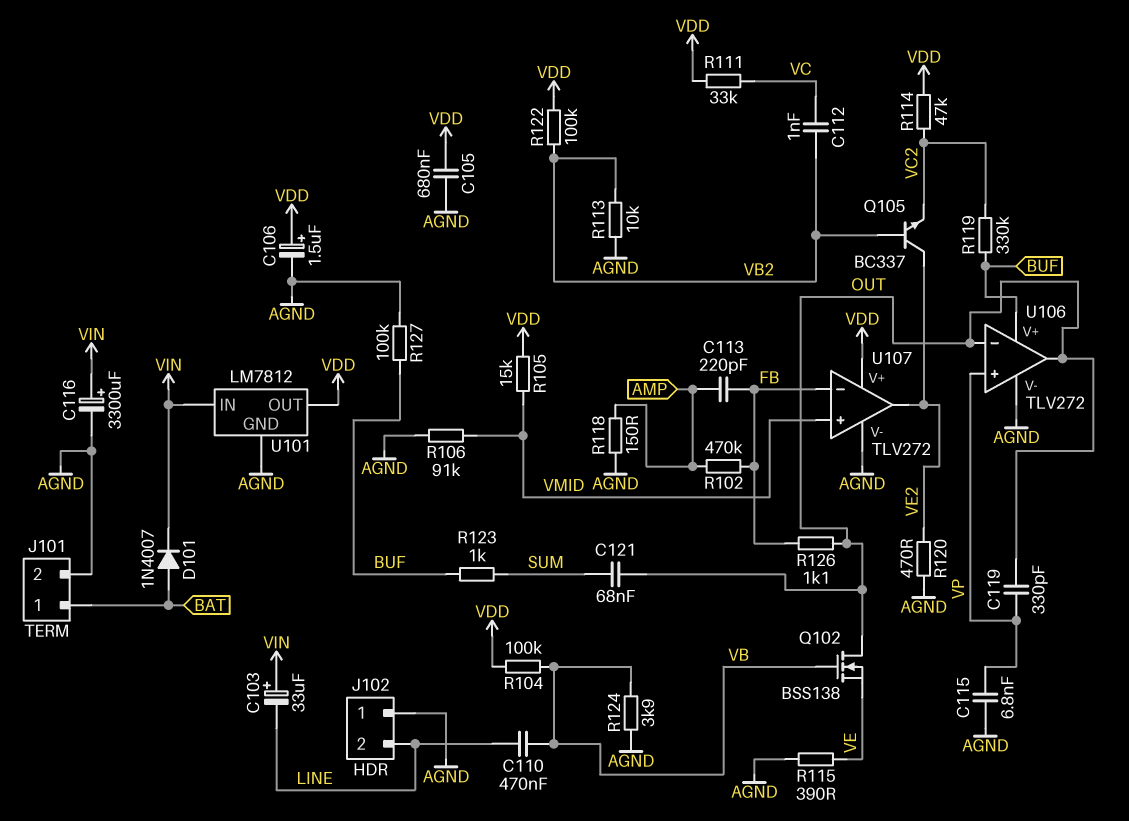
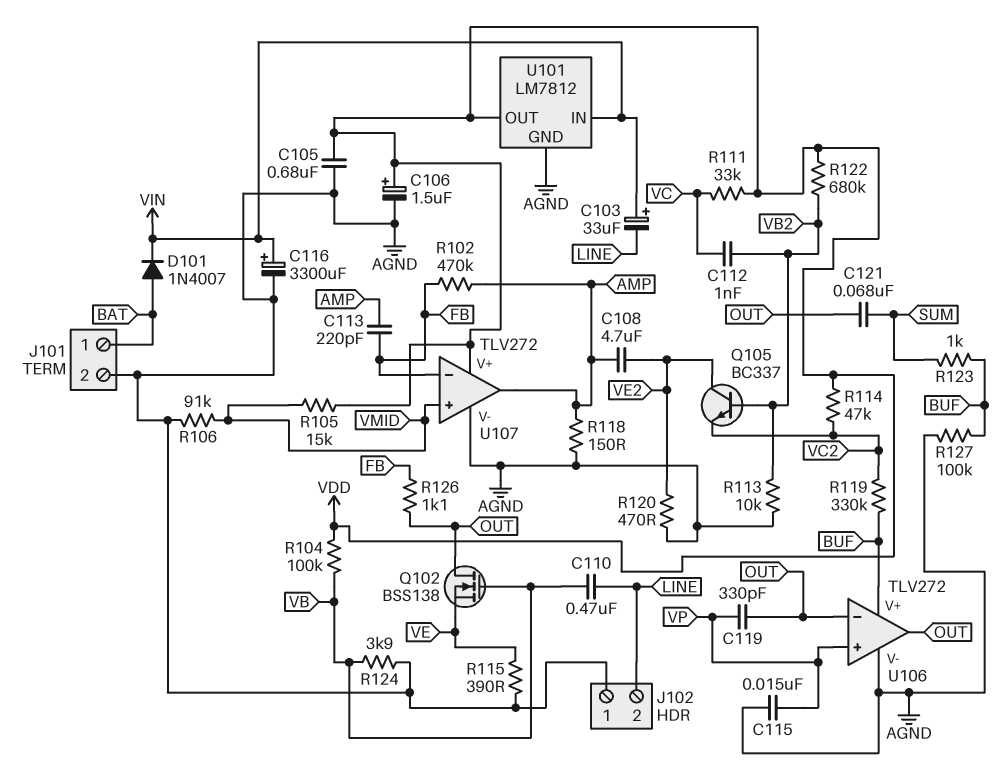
C108: none -> 4.7uF (AMP, VE2)
C115: 6.8nF (AGND, VP) -> 15nF (AGND, VP)
R122: 100k (VB2, VDD) -> 680k (VB2, VDD)
U107 pin out: VE2 -> AMP

